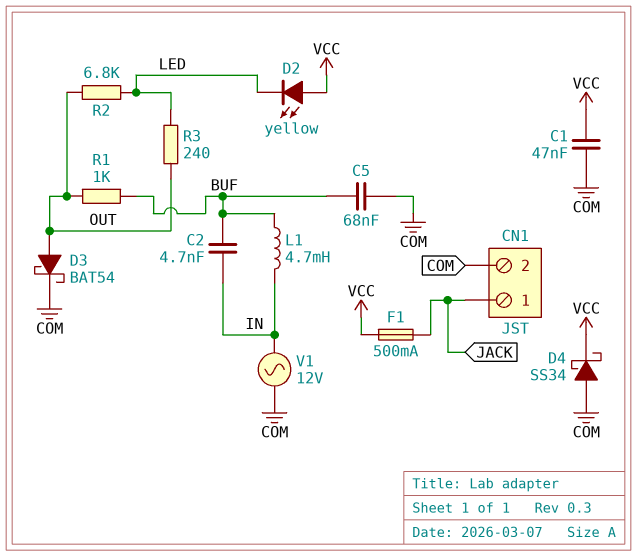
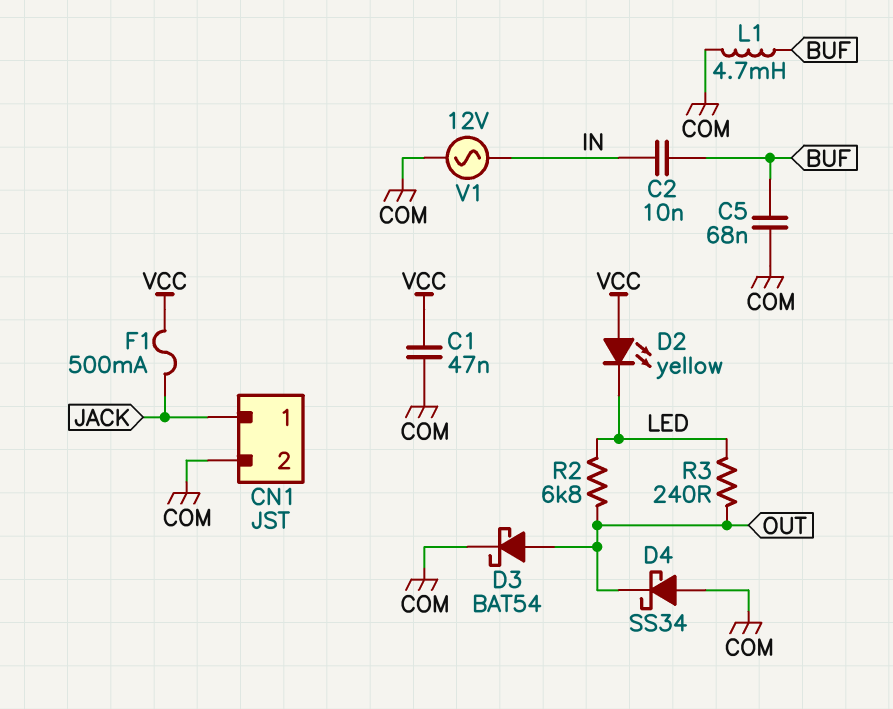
C2: 4.7nF (BUF, IN) -> 10nF (BUF, IN)
D4: schottky SS34 (A COM, K VCC) -> schottky SS34 (A COM, K OUT)
L1: 4.7mH (BUF, IN) -> 4.7mH (BUF, COM)
R1: 1k (BUF, OUT) -> none

